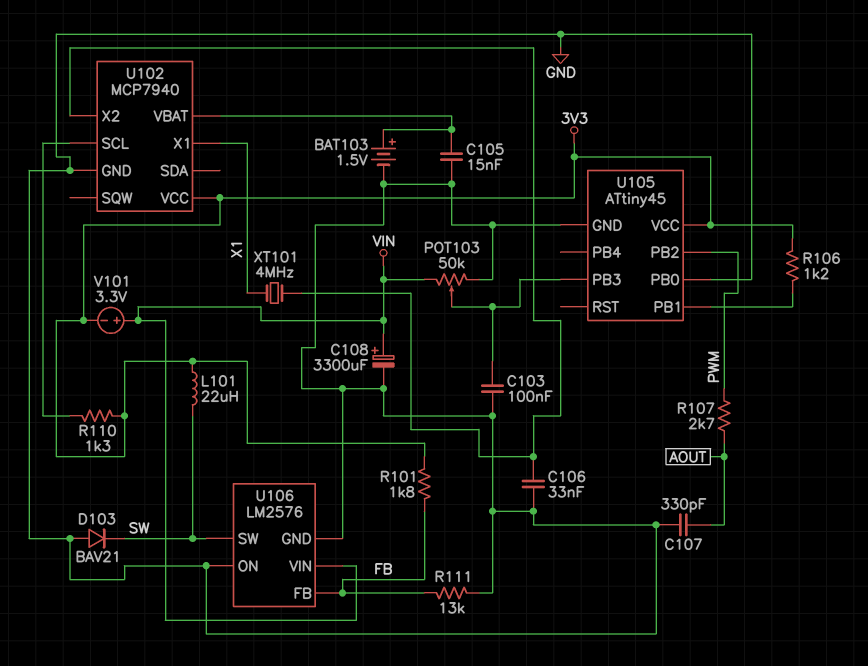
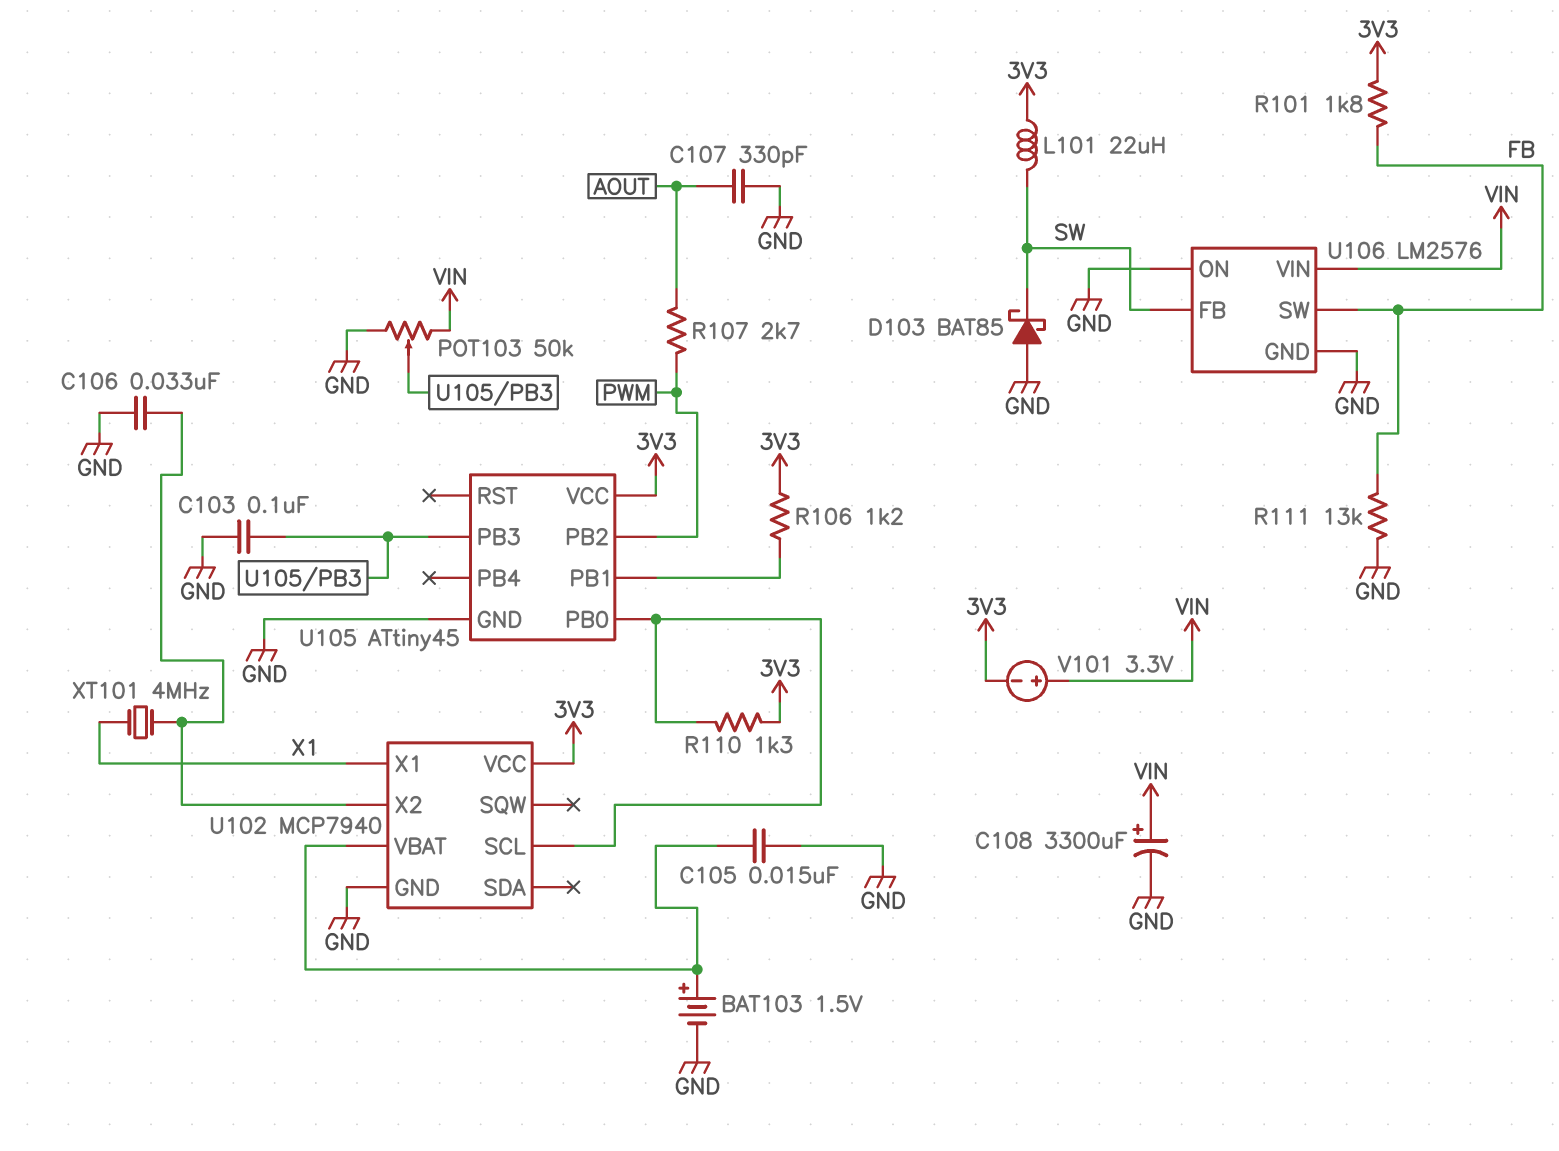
D103: diode BAV21 (A GND, K SW) -> schottky BAT85 (A GND, K SW)
U105 pin PB0: GND -> U102/SCL
U106 pin FB: FB -> SW
U106 pin SW: SW -> FB

